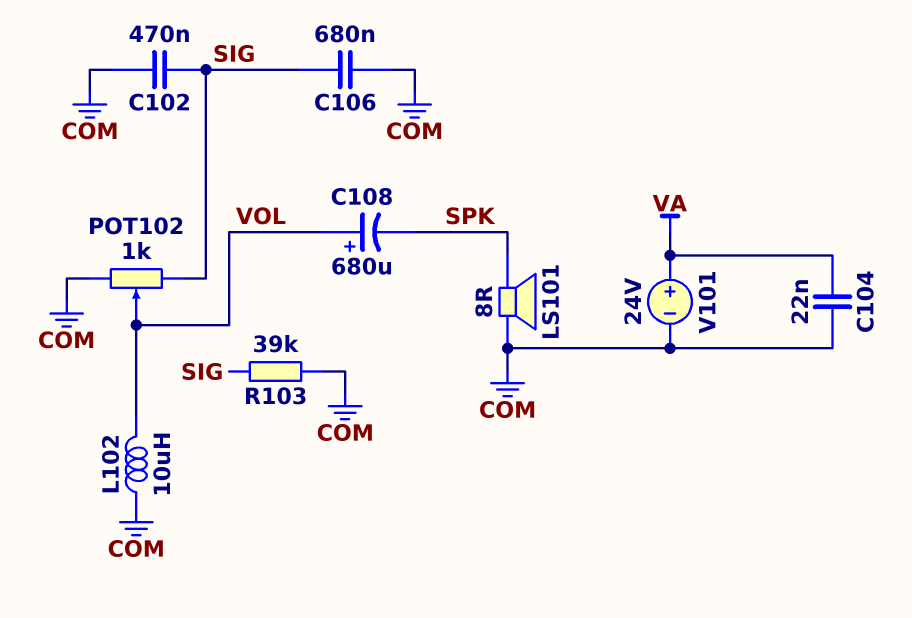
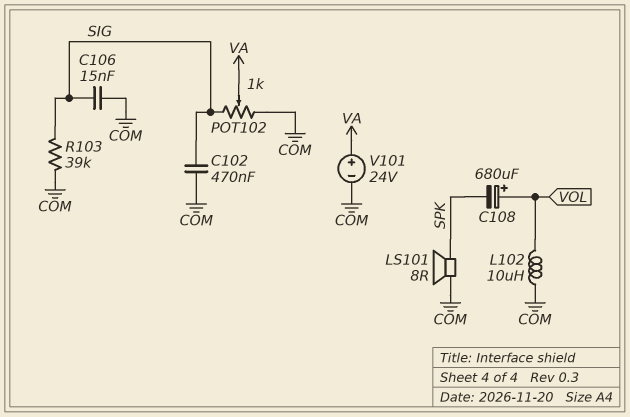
C104: 22nF (COM, VA) -> none
C106: 680nF (COM, SIG) -> 15nF (COM, SIG)
POT102: 1k (COM, SIG, wiper VOL) -> 1k (COM, SIG, wiper VA)

